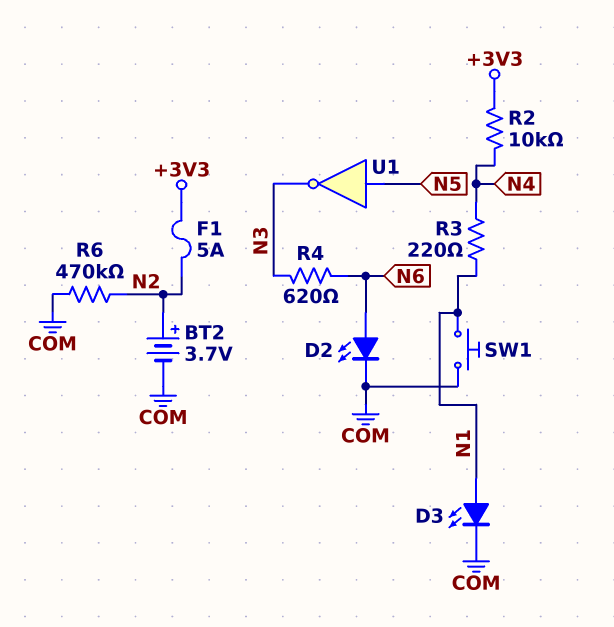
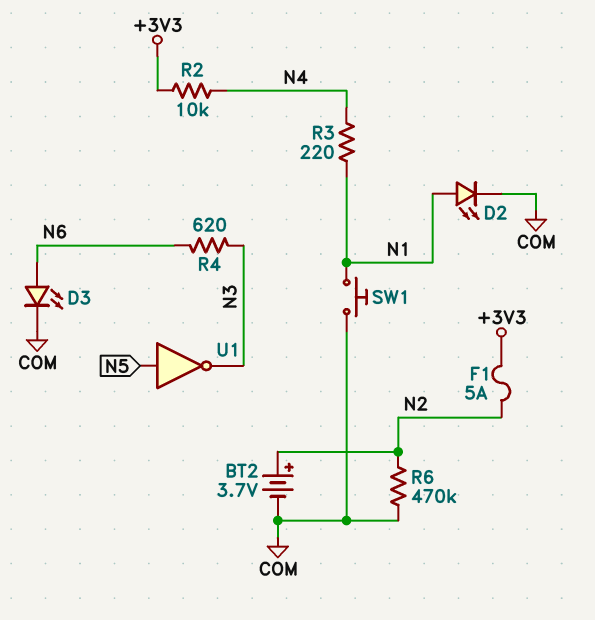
D2: LED (A N6, K COM) -> LED (A N1, K COM)
D3: LED (A N1, K COM) -> LED (A N6, K COM)

